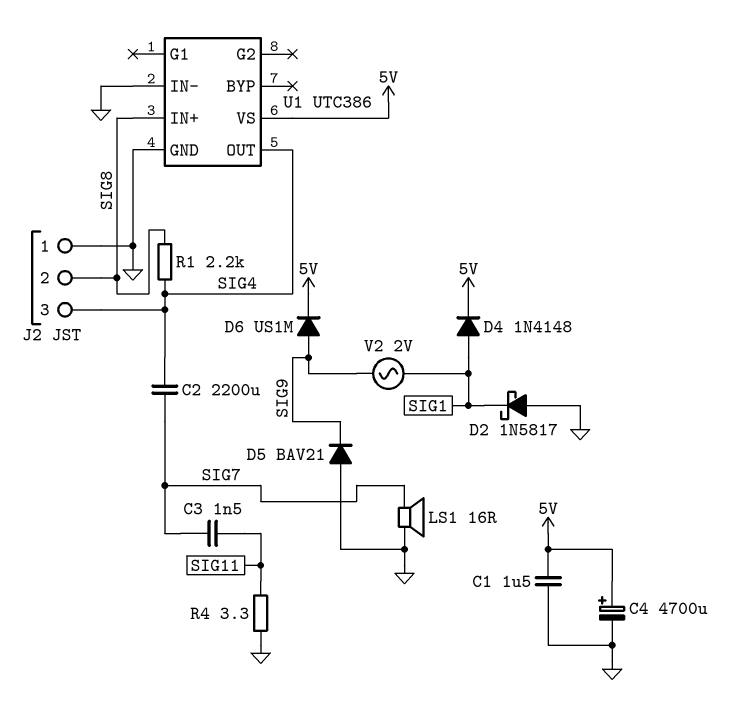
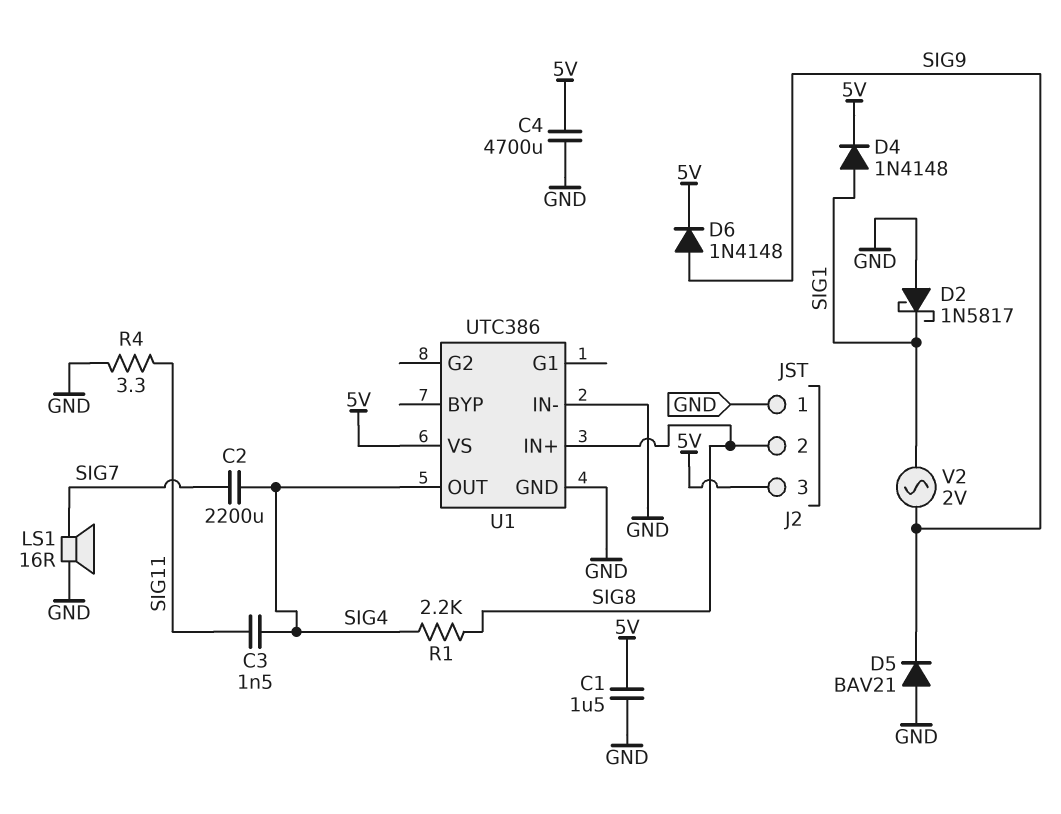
C3: 1.5nF (SIG7, SIG11) -> 1.5nF (SIG4, SIG11)
C4: 4700uF (plus 5V, minus GND) -> 4700uF (5V, GND)
D6: diode US1M (A SIG9, K 5V) -> diode 1N4148 (A SIG9, K 5V)
J2 pin 3: SIG4 -> 5V

